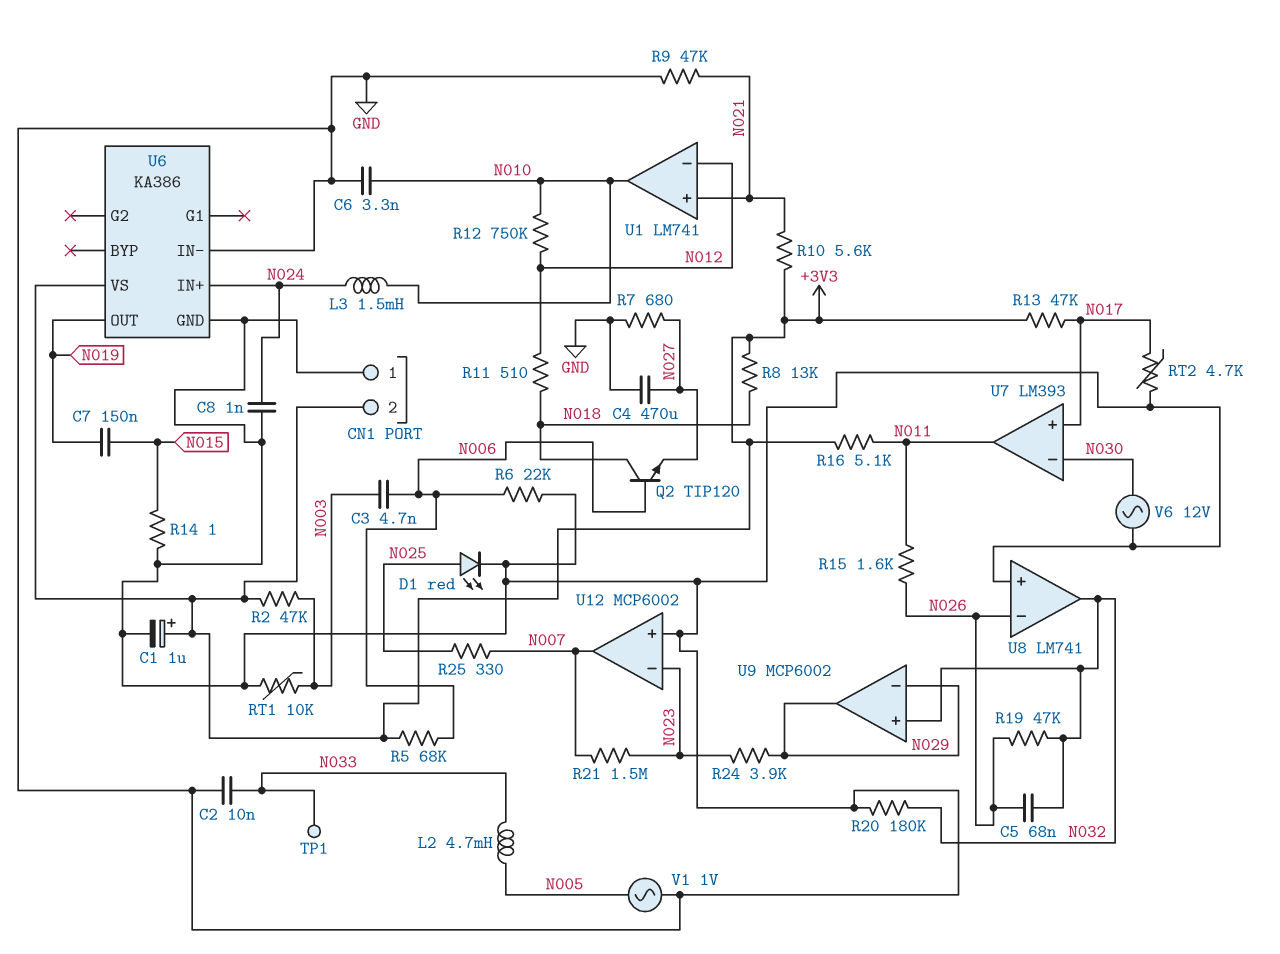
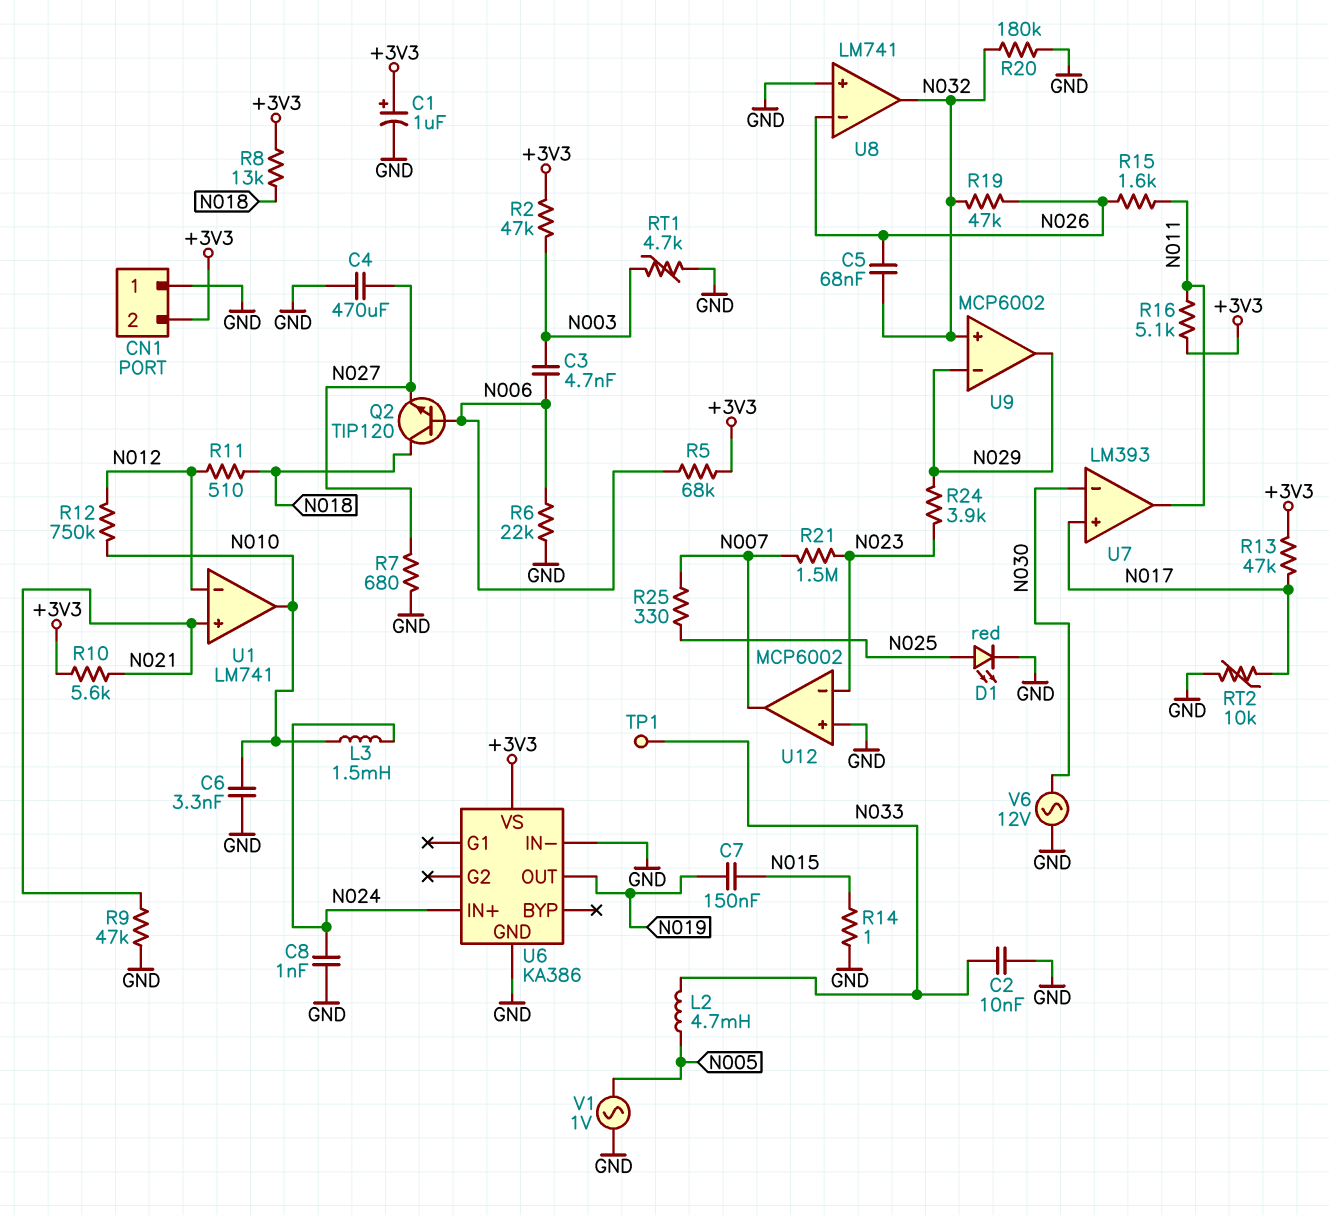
RT1: 10k (GND, N003) -> 4.7k (GND, N003)
RT2: 4.7k (GND, N017) -> 10k (GND, N017)

